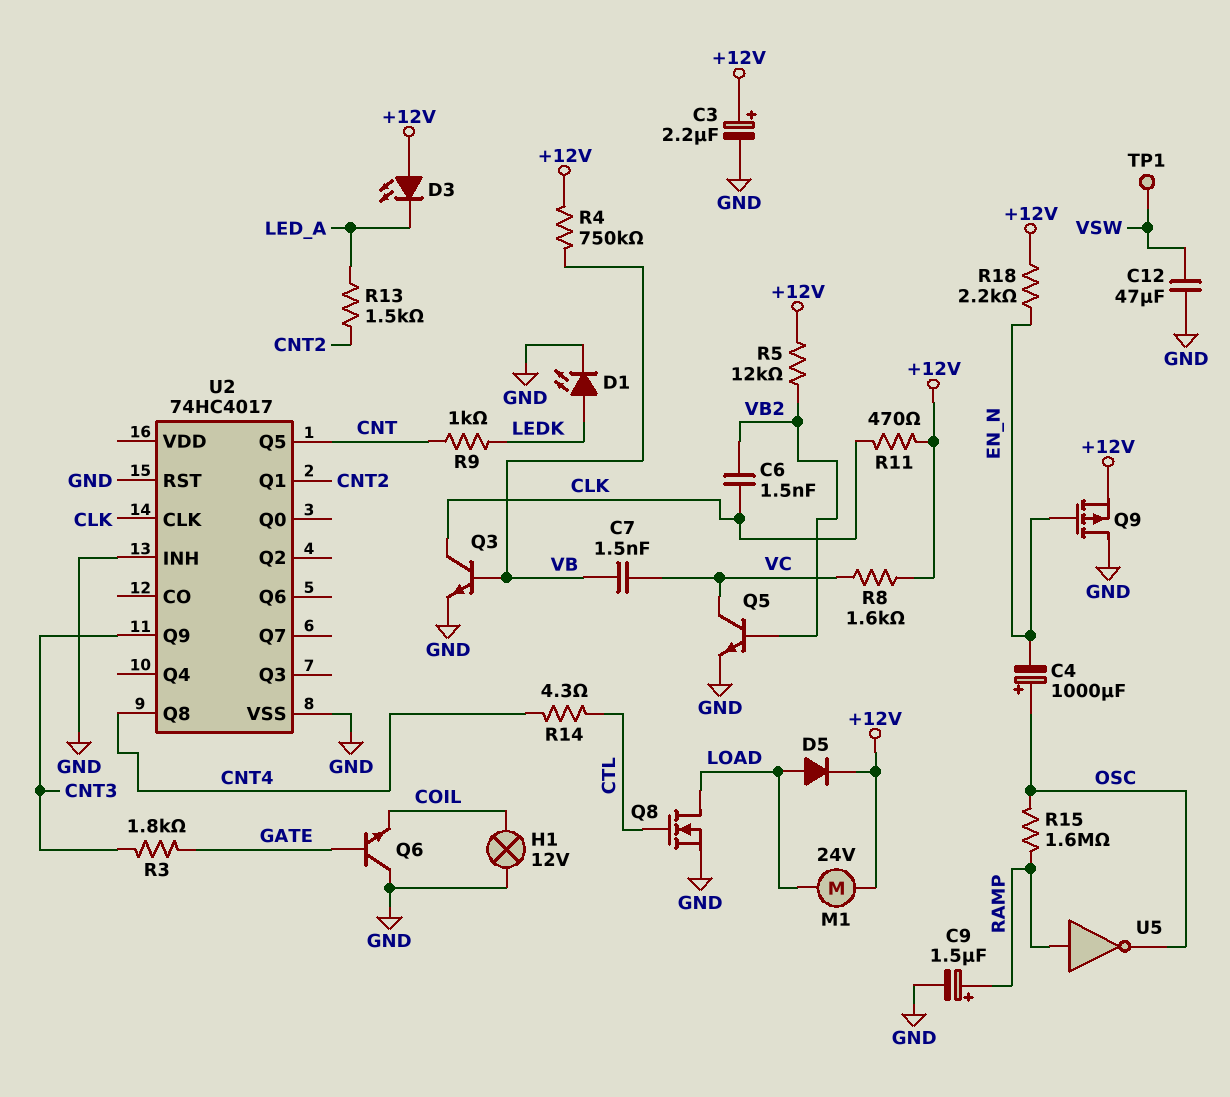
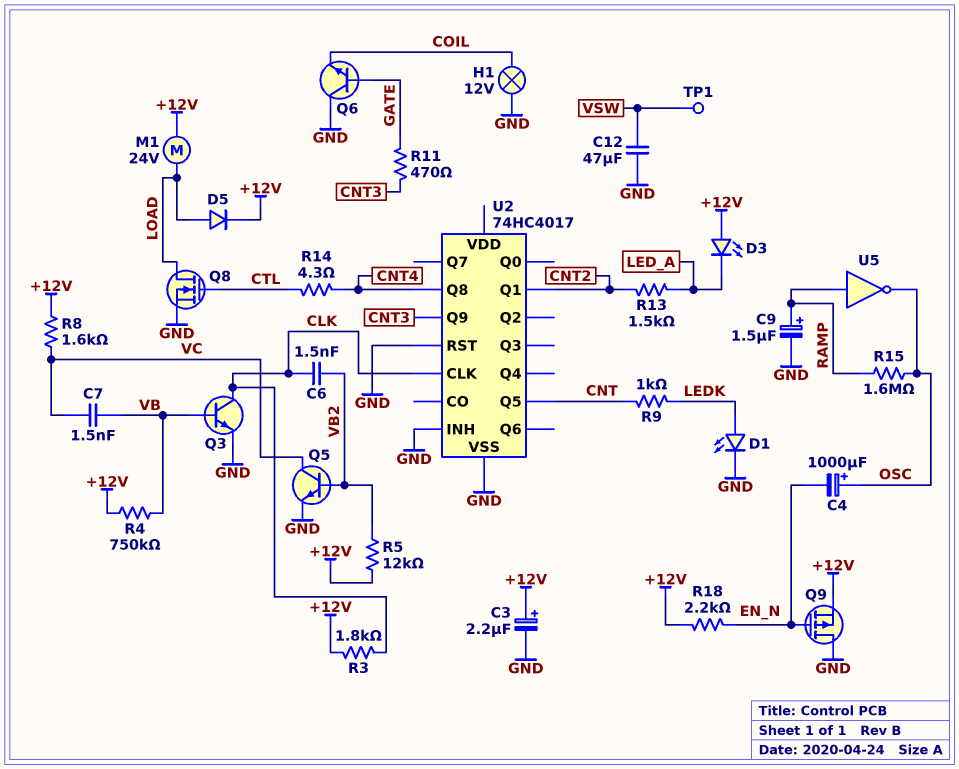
R3: 1.8k (CNT3, GATE) -> 1.8k (+12V, CLK)
R11: 470 (+12V, CLK) -> 470 (CNT3, GATE)

